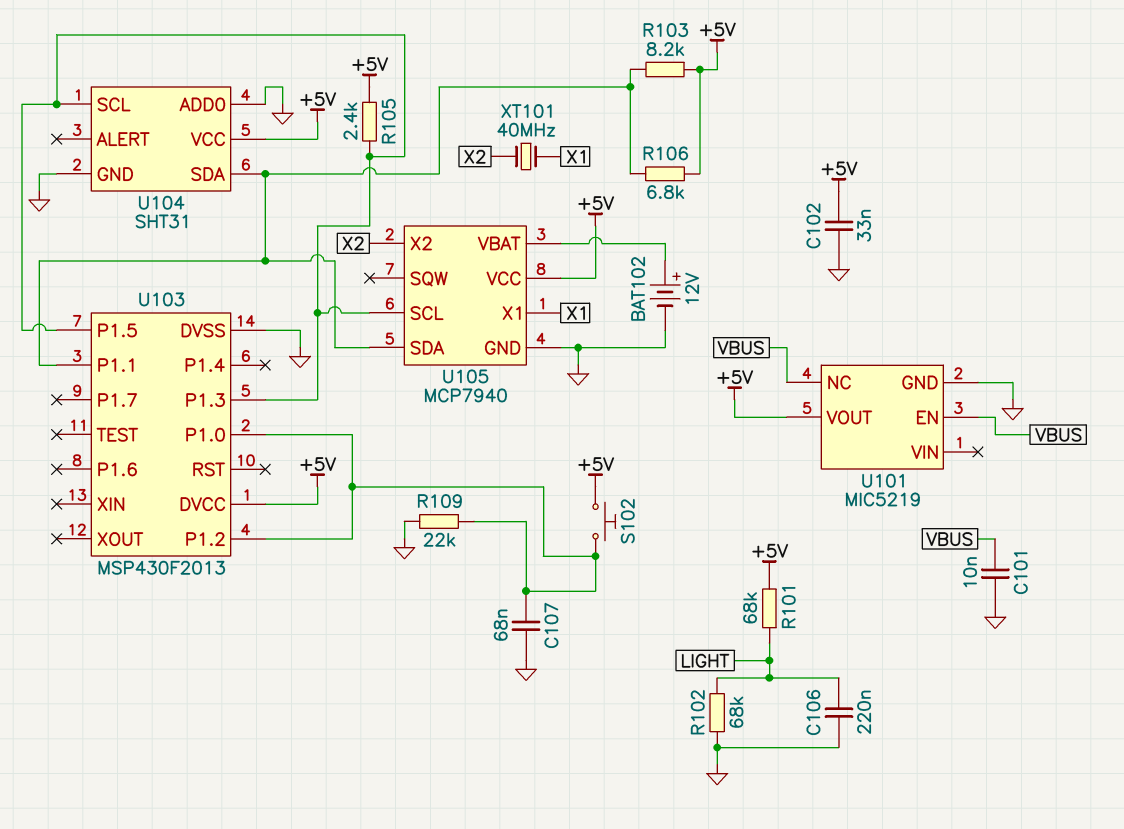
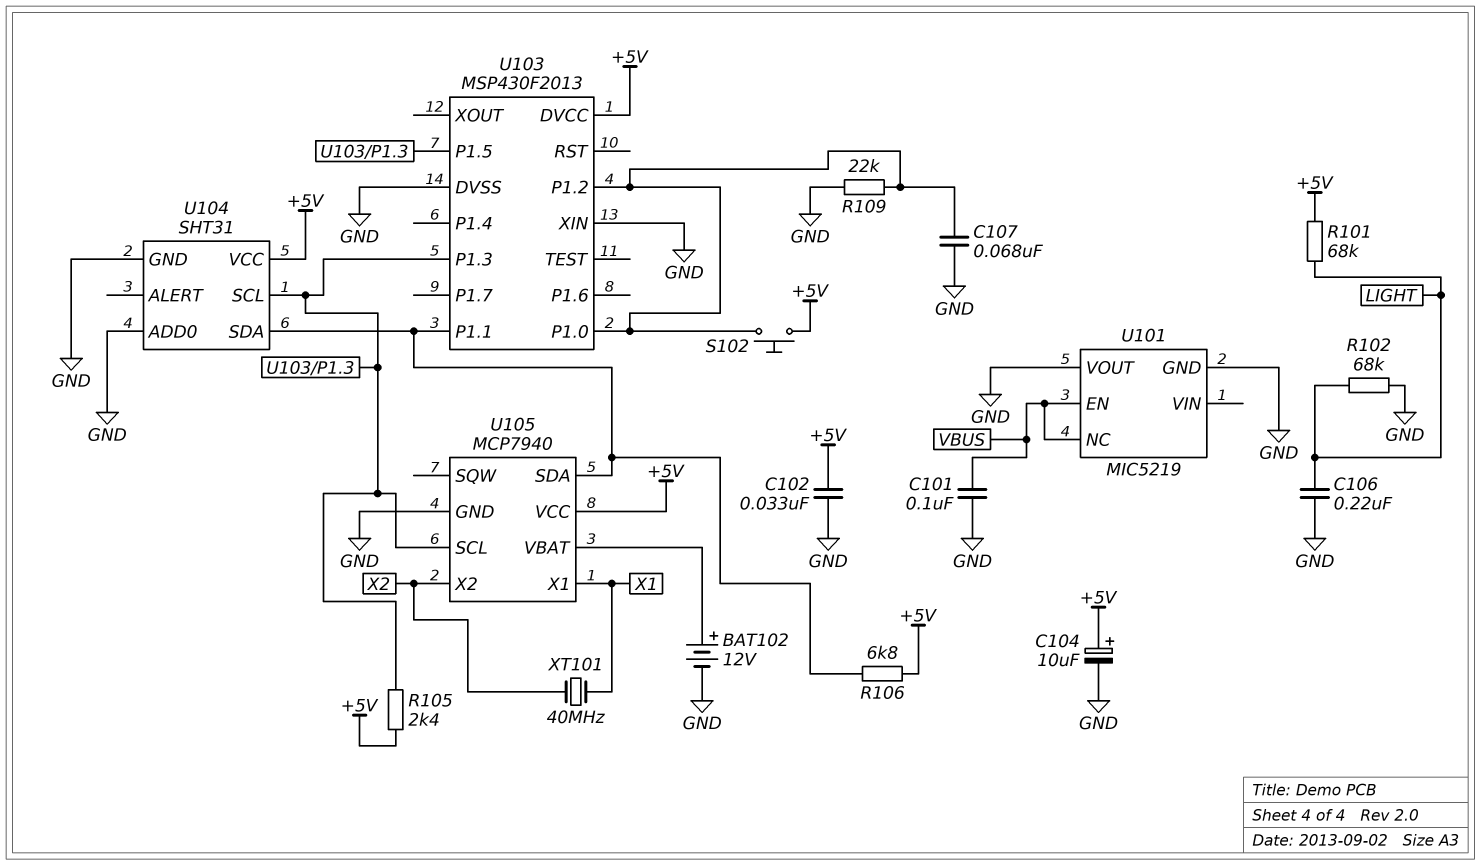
C101: 10nF (GND, VBUS) -> 100nF (GND, VBUS)
C104: none -> 10uF (plus +5V, minus GND)
R103: 8.2k (+5V, U103/P1.1) -> none
U101 pin VOUT: +5V -> GND
U103 pin XIN: none -> GND

